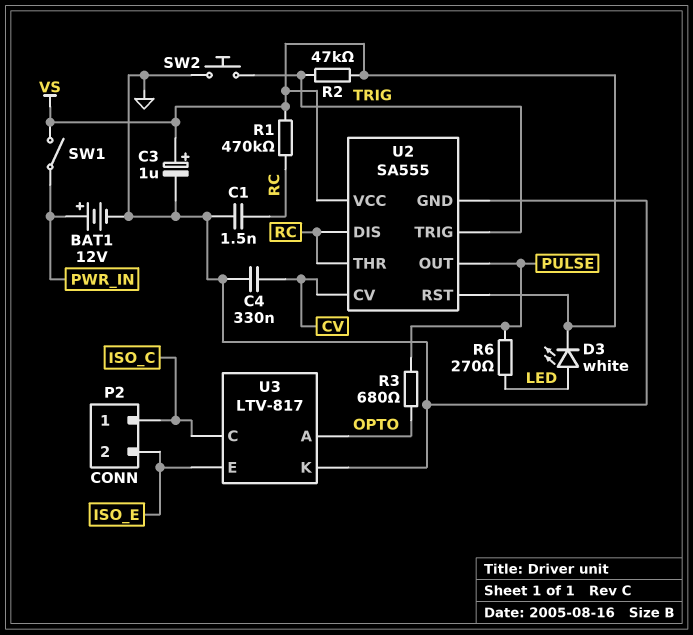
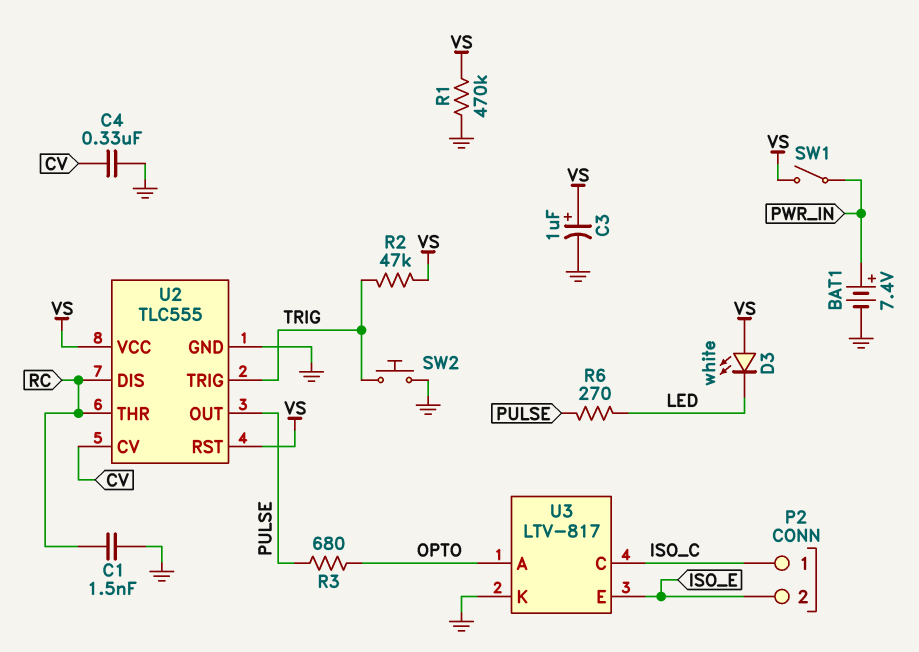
BAT1: 12V (plus PWR_IN, minus GND) -> 7.4V (plus PWR_IN, minus GND)
D3: LED white (A LED, K VS) -> LED white (A VS, K LED)
R1: 470k (RC, VS) -> 470k (GND, VS)
U2: SA555 -> TLC555

